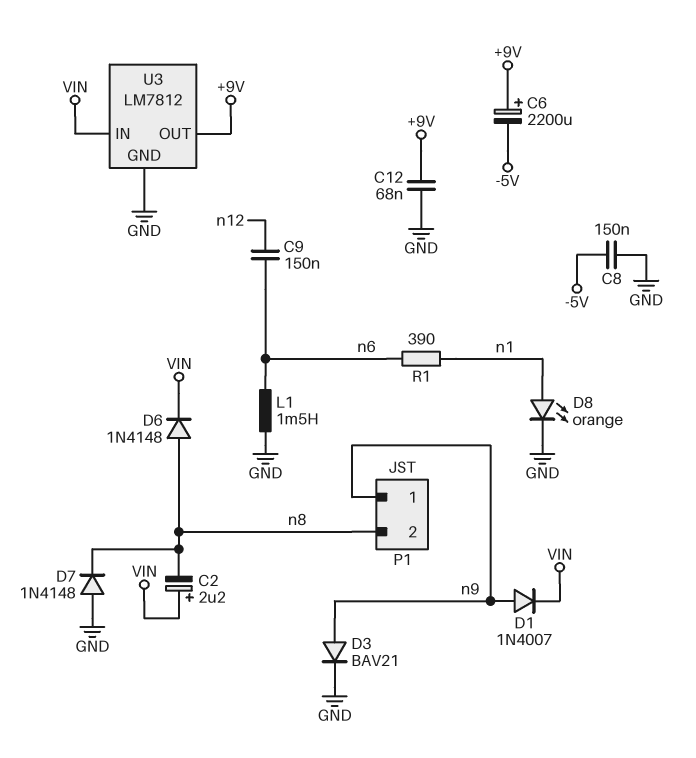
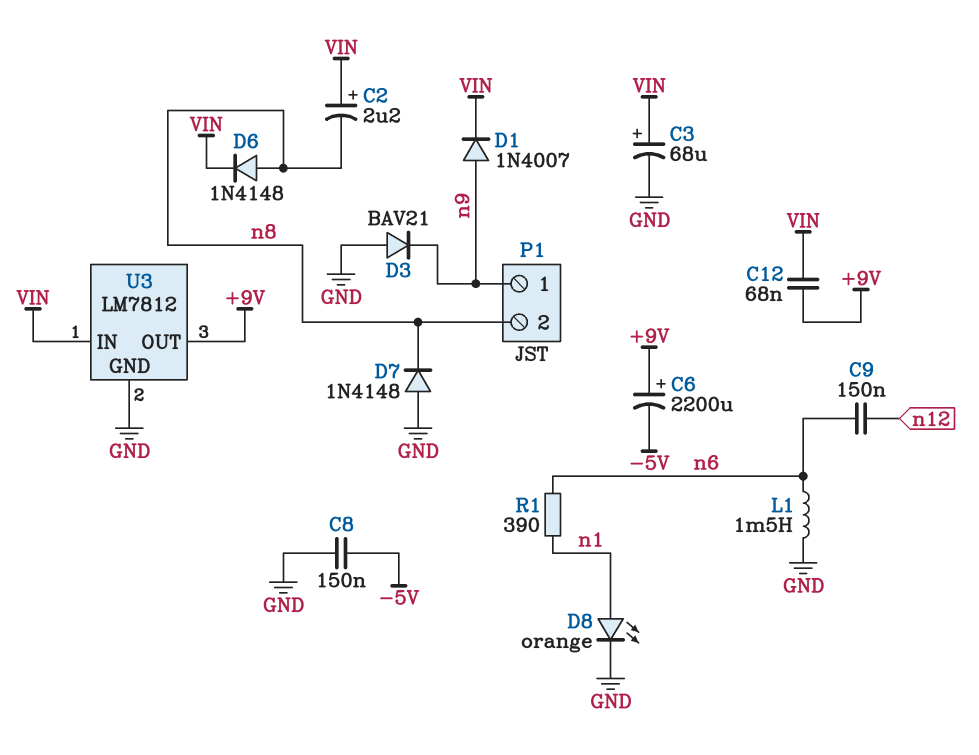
C3: none -> 68uF (plus VIN, minus GND)
C12: 68nF (+9V, GND) -> 68nF (+9V, VIN)
D3: diode BAV21 (A n9, K GND) -> diode BAV21 (A GND, K n9)

